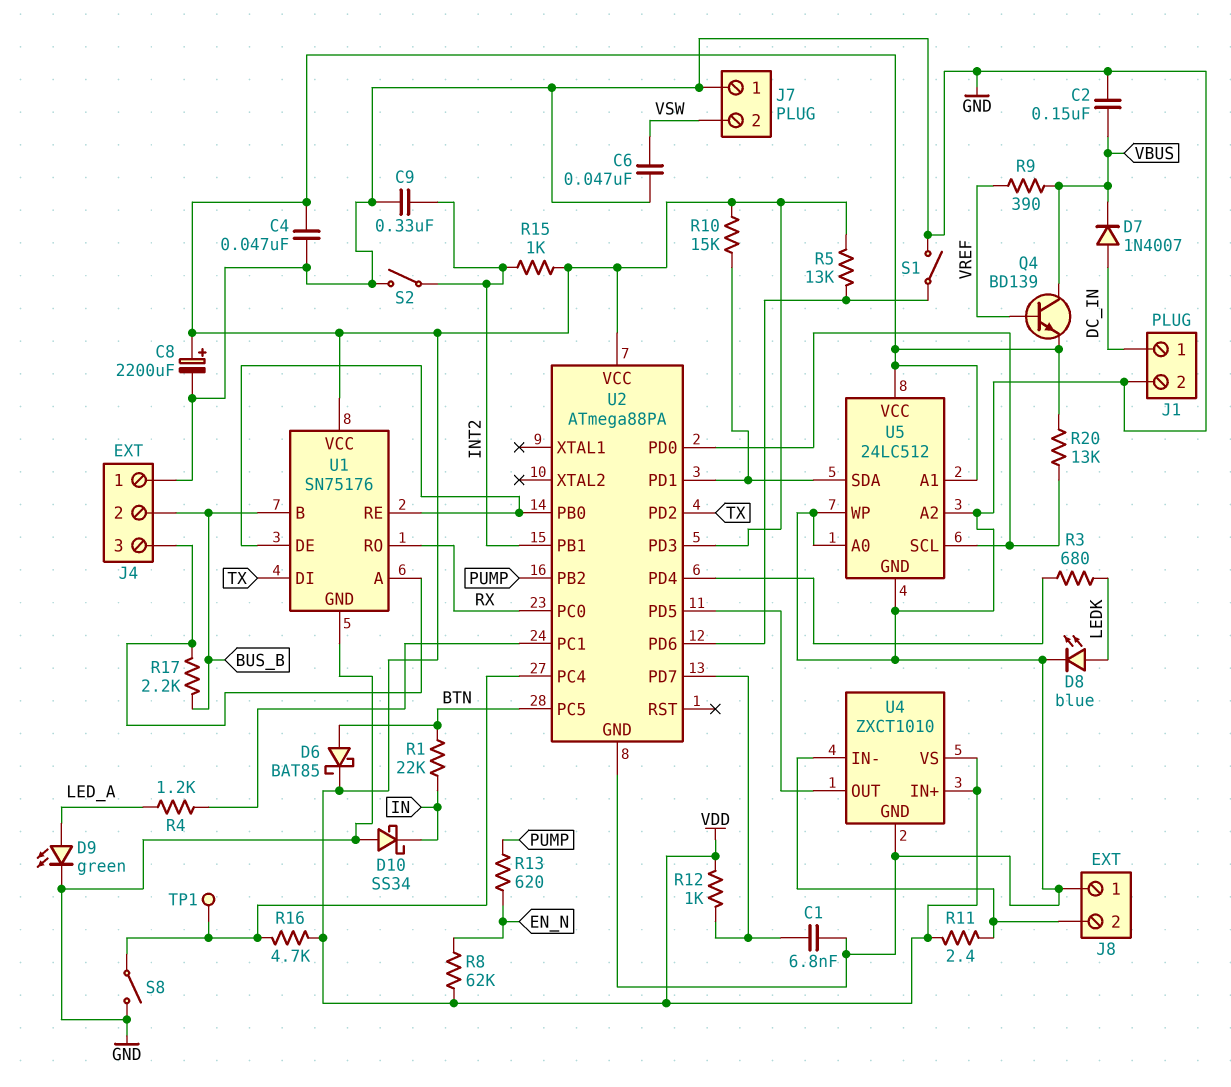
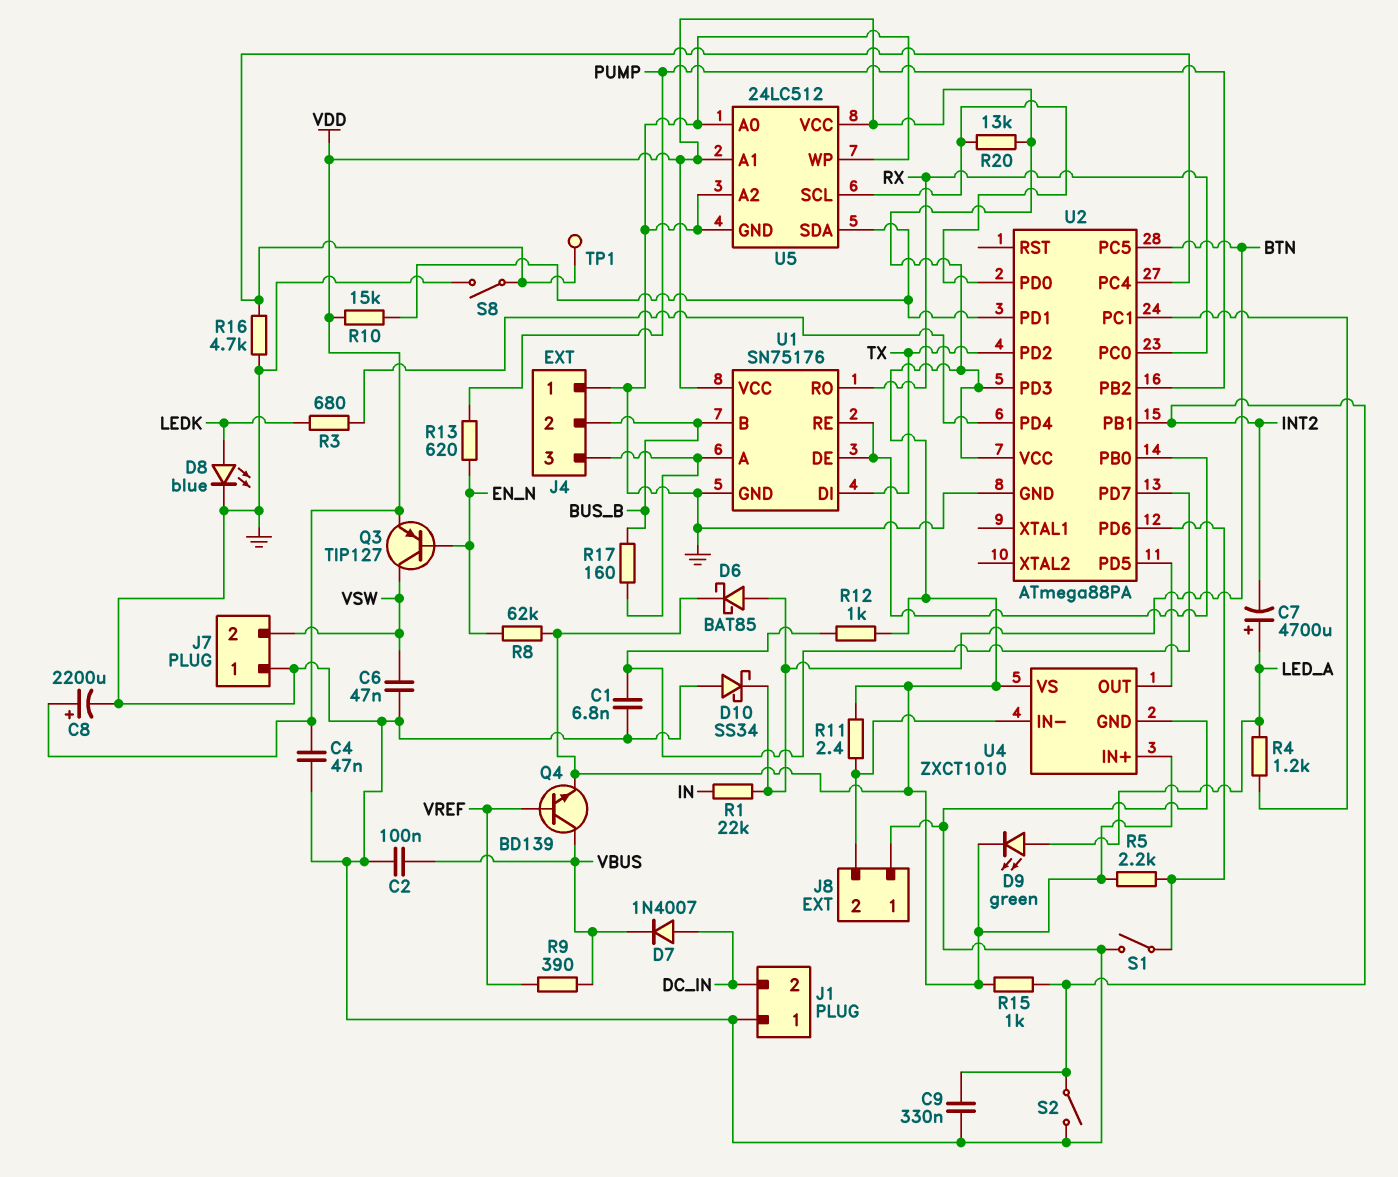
C2: 150nF (GND, VBUS) -> 100nF (GND, VBUS)
C7: none -> 4700uF (plus LED_A, minus INT2)
D9: LED green (A LED_A, K GND) -> LED green (A LED_A, K VDD)
D10: schottky SS34 (A GND, K IN) -> schottky SS34 (A GND, K BTN)
J1 pin 1: DC_IN -> GND
J1 pin 2: GND -> DC_IN
Q3: none -> PNP TIP127 (B EN_N, C VSW, E VDD)
R5: 13k (U2/PD6, VDD) -> 2.2k (U2/PD6, VDD)
R16: 4.7k (U2/PC4, VDD) -> 4.7k (GND, U2/PC4)
R17: 2.2k (BUS_B, J4/3) -> 160 (BUS_B, J4/3)

